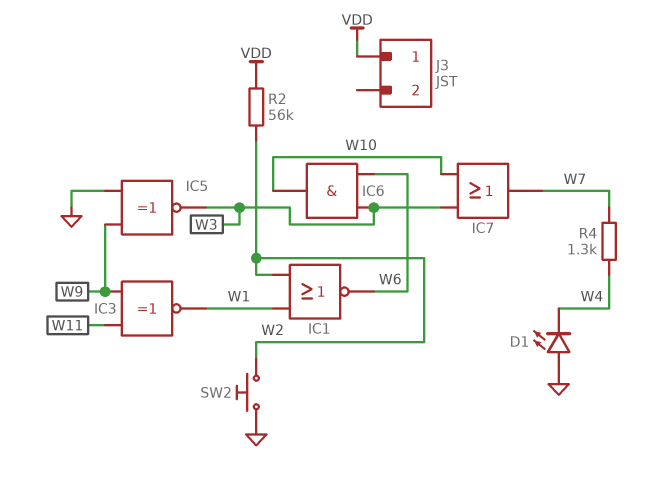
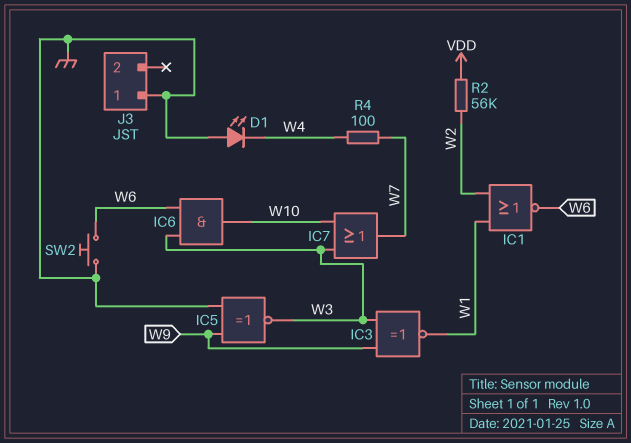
IC3: XNOR (in W9, in W11, out W1) -> XNOR (in W3, in W9, out W1)
J3 pin 1: VDD -> GND
R4: 1.3k (W4, W7) -> 100 (W4, W7)
SW2: button (GND, W2) -> button (GND, W6)

